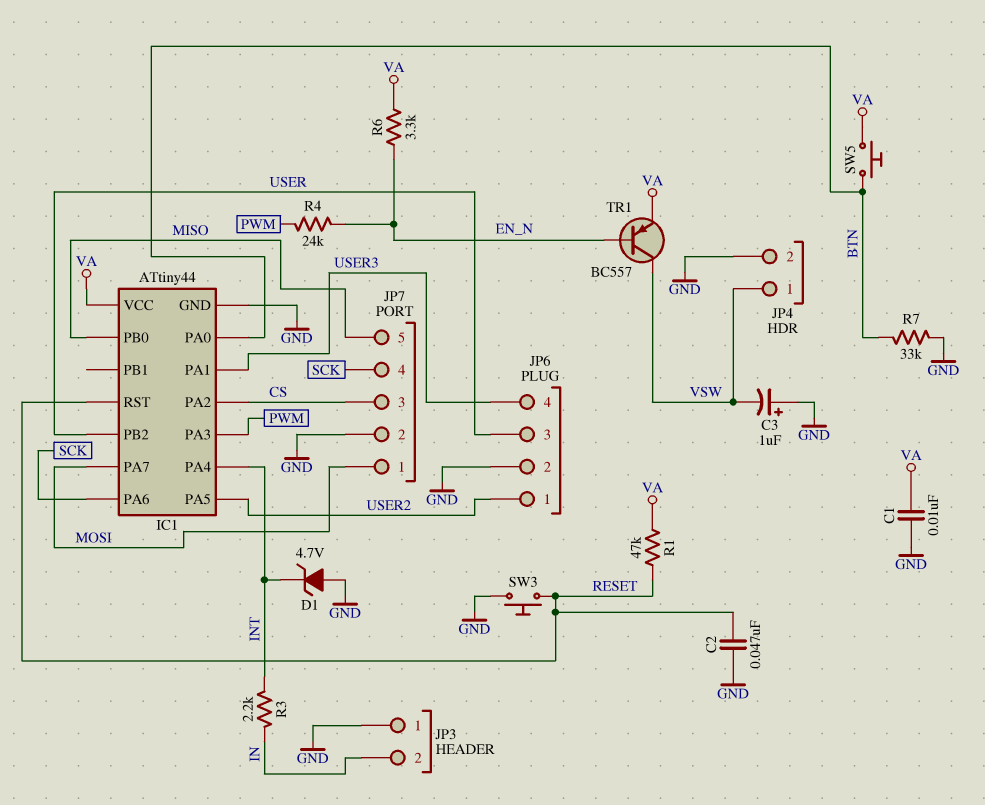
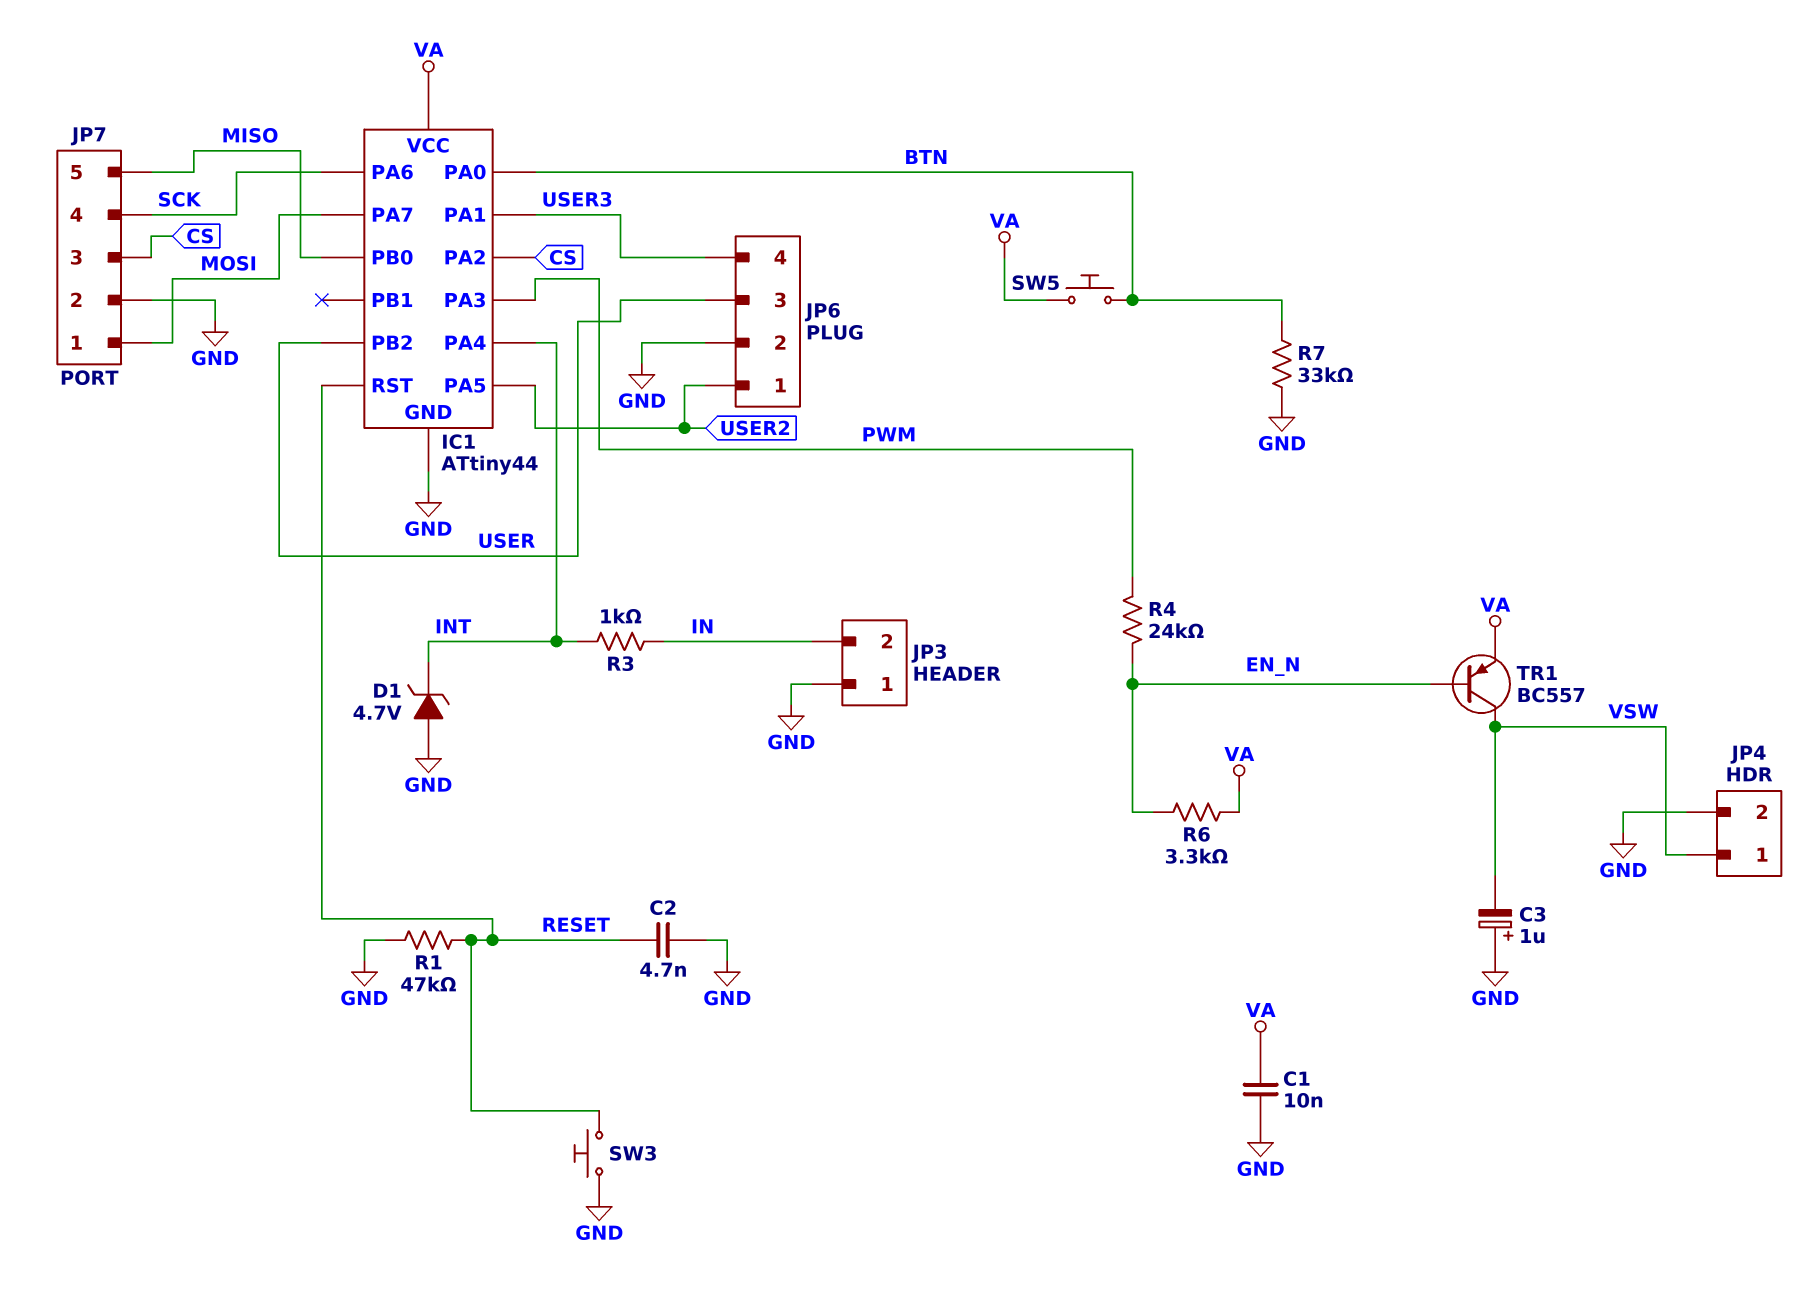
C2: 47nF (GND, RESET) -> 4.7nF (GND, RESET)
R1: 47k (RESET, VA) -> 47k (GND, RESET)
R3: 2.2k (IN, INT) -> 1k (IN, INT)

